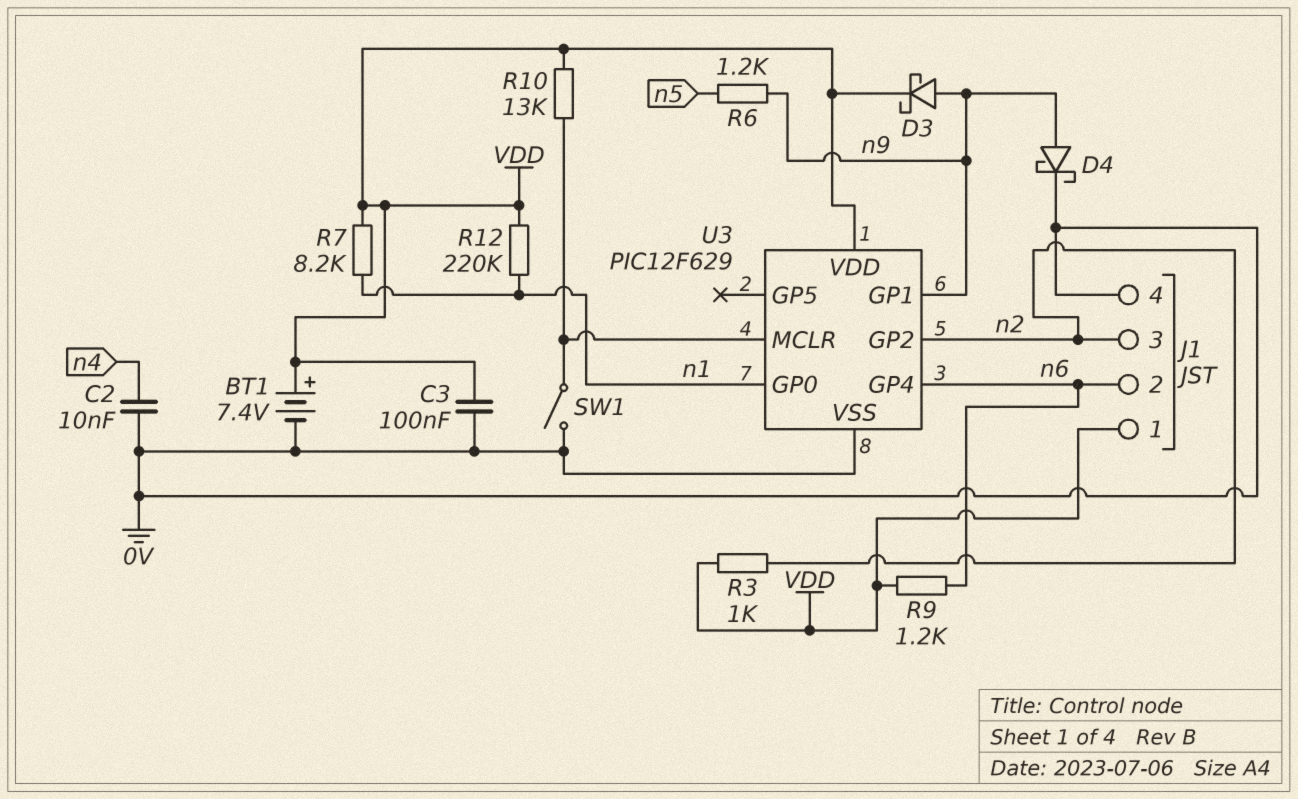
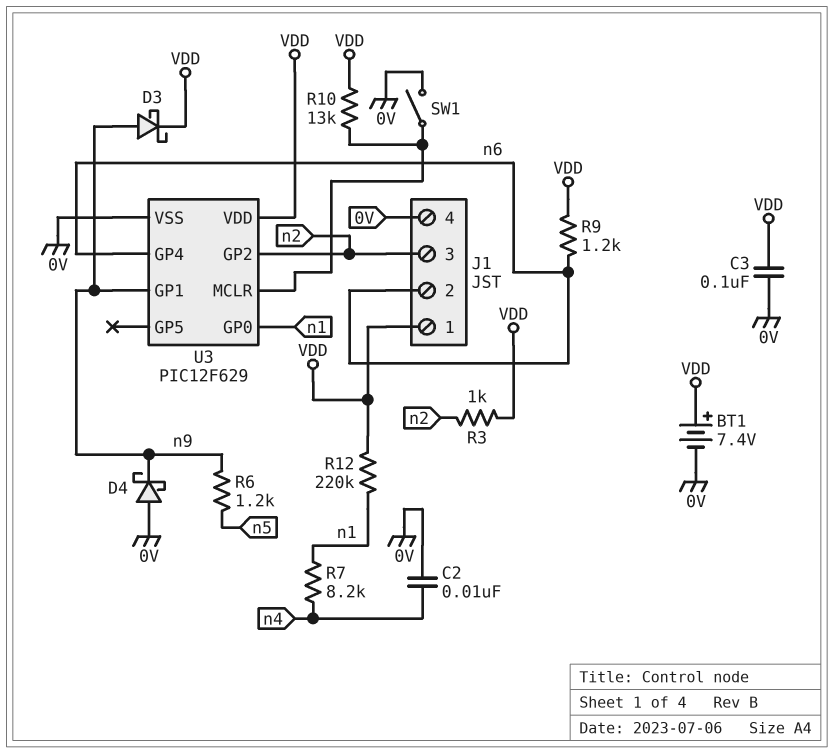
D4: schottky (A n9, K 0V) -> schottky (A 0V, K n9)
R7: 8.2k (VDD, n1) -> 8.2k (n1, n4)

